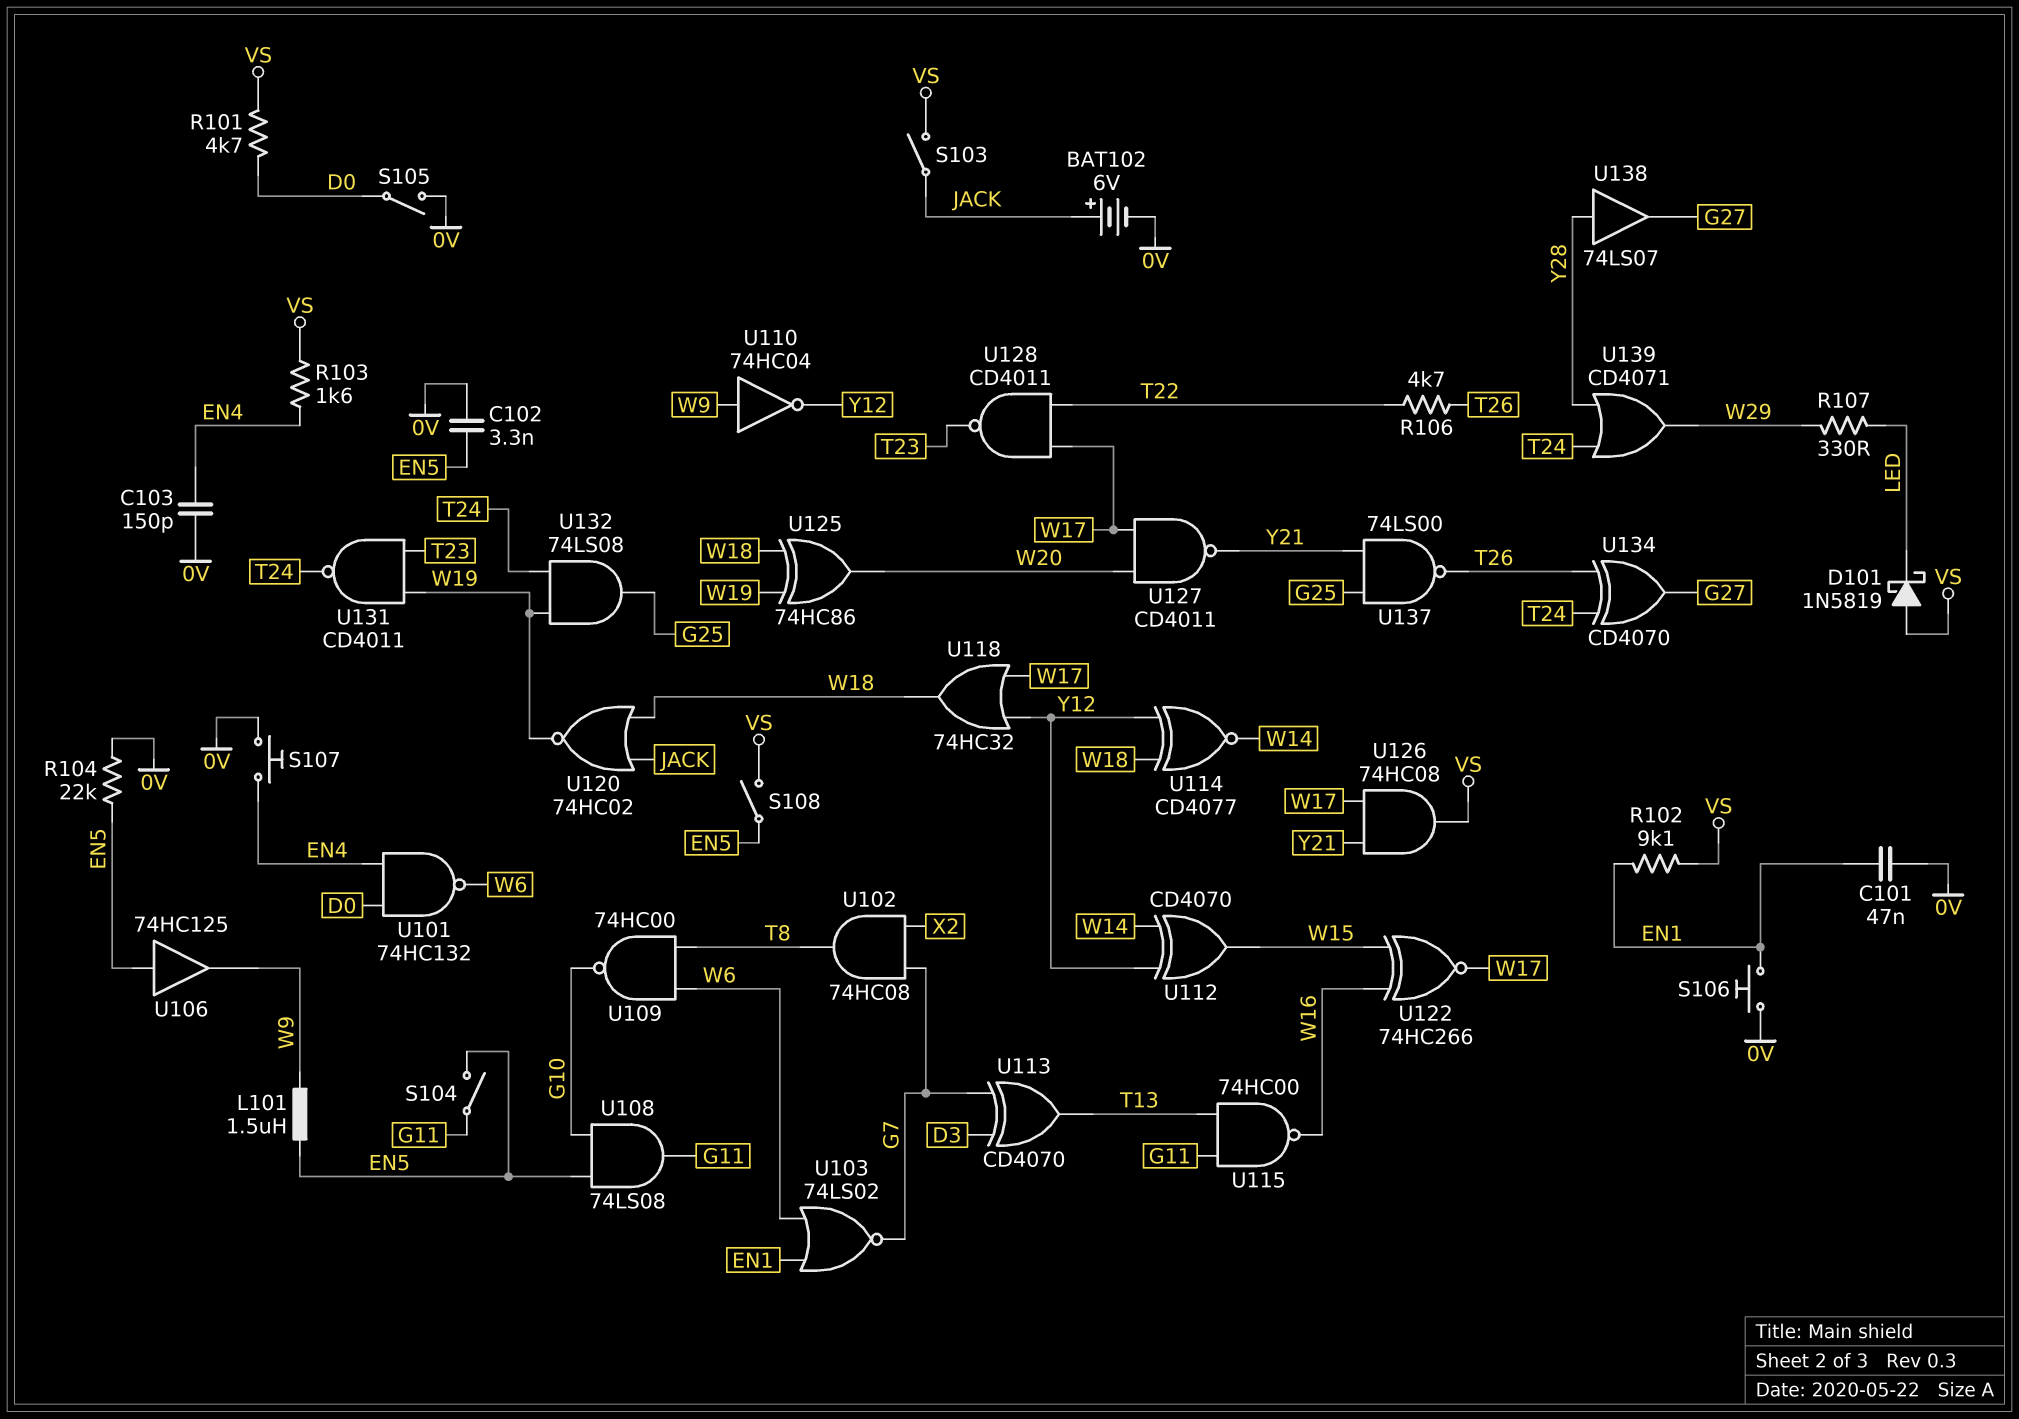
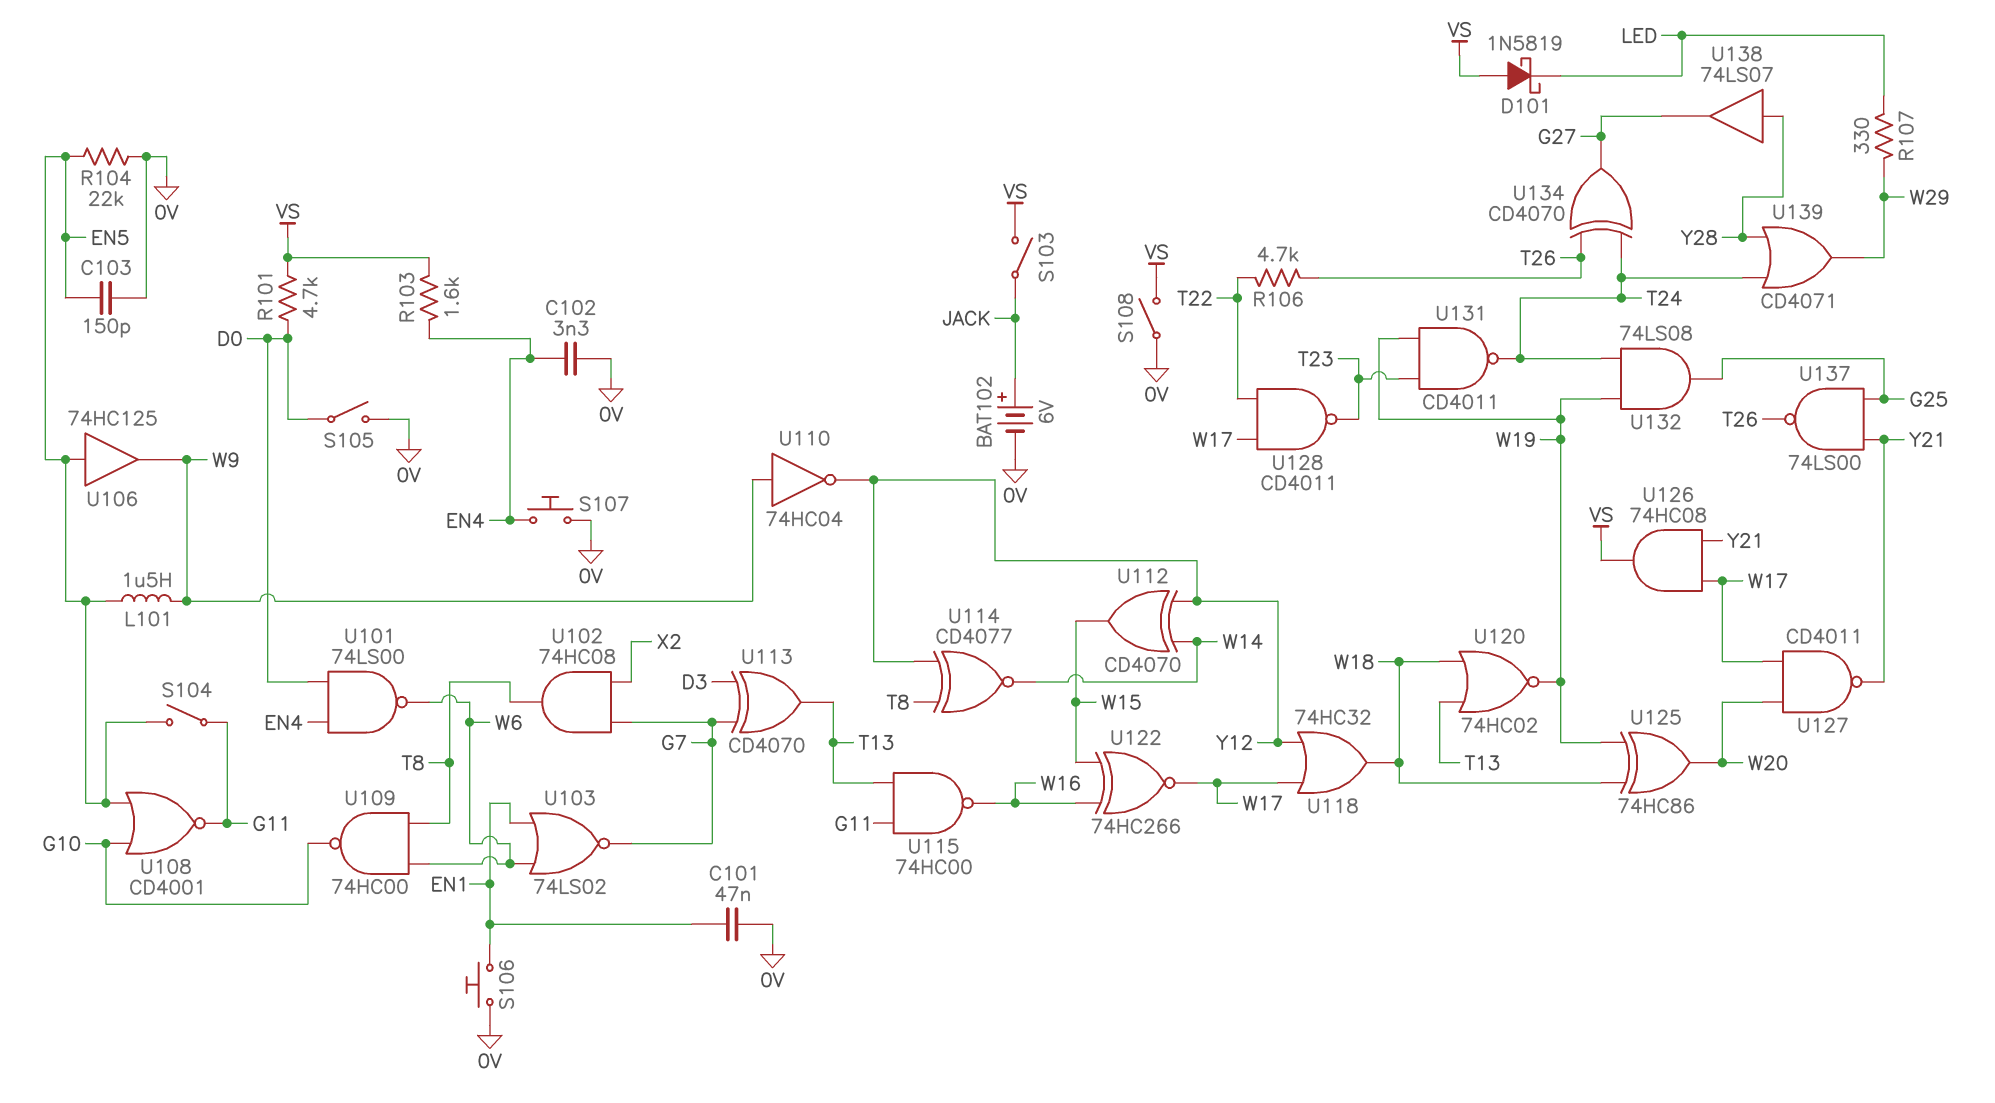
C102: 3.3nF (0V, EN5) -> 3.3nF (0V, EN4)
C103: 150pF (0V, EN4) -> 150pF (0V, EN5)
R102: 9.1k (EN1, VS) -> none
S108: switch (EN5, VS) -> switch (0V, VS)
U101: NAND 74HC132 (in D0, in EN4, out W6) -> NAND 74LS00 (in D0, in EN4, out W6)
U108: AND 74LS08 (in EN5, in G10, out G11) -> NOR CD4001 (in EN5, in G10, out G11)
U114: XNOR CD4077 (in W18, in Y12, out W14) -> XNOR CD4077 (in T8, in Y12, out W14)
U120: NOR 74HC02 (in JACK, in W18, out W19) -> NOR 74HC02 (in T13, in W18, out W19)

